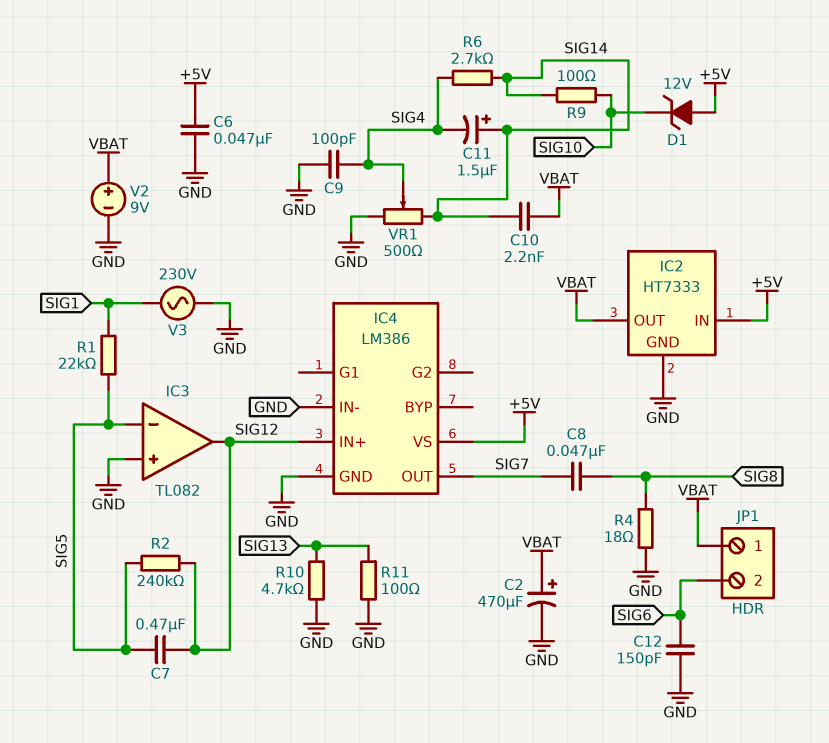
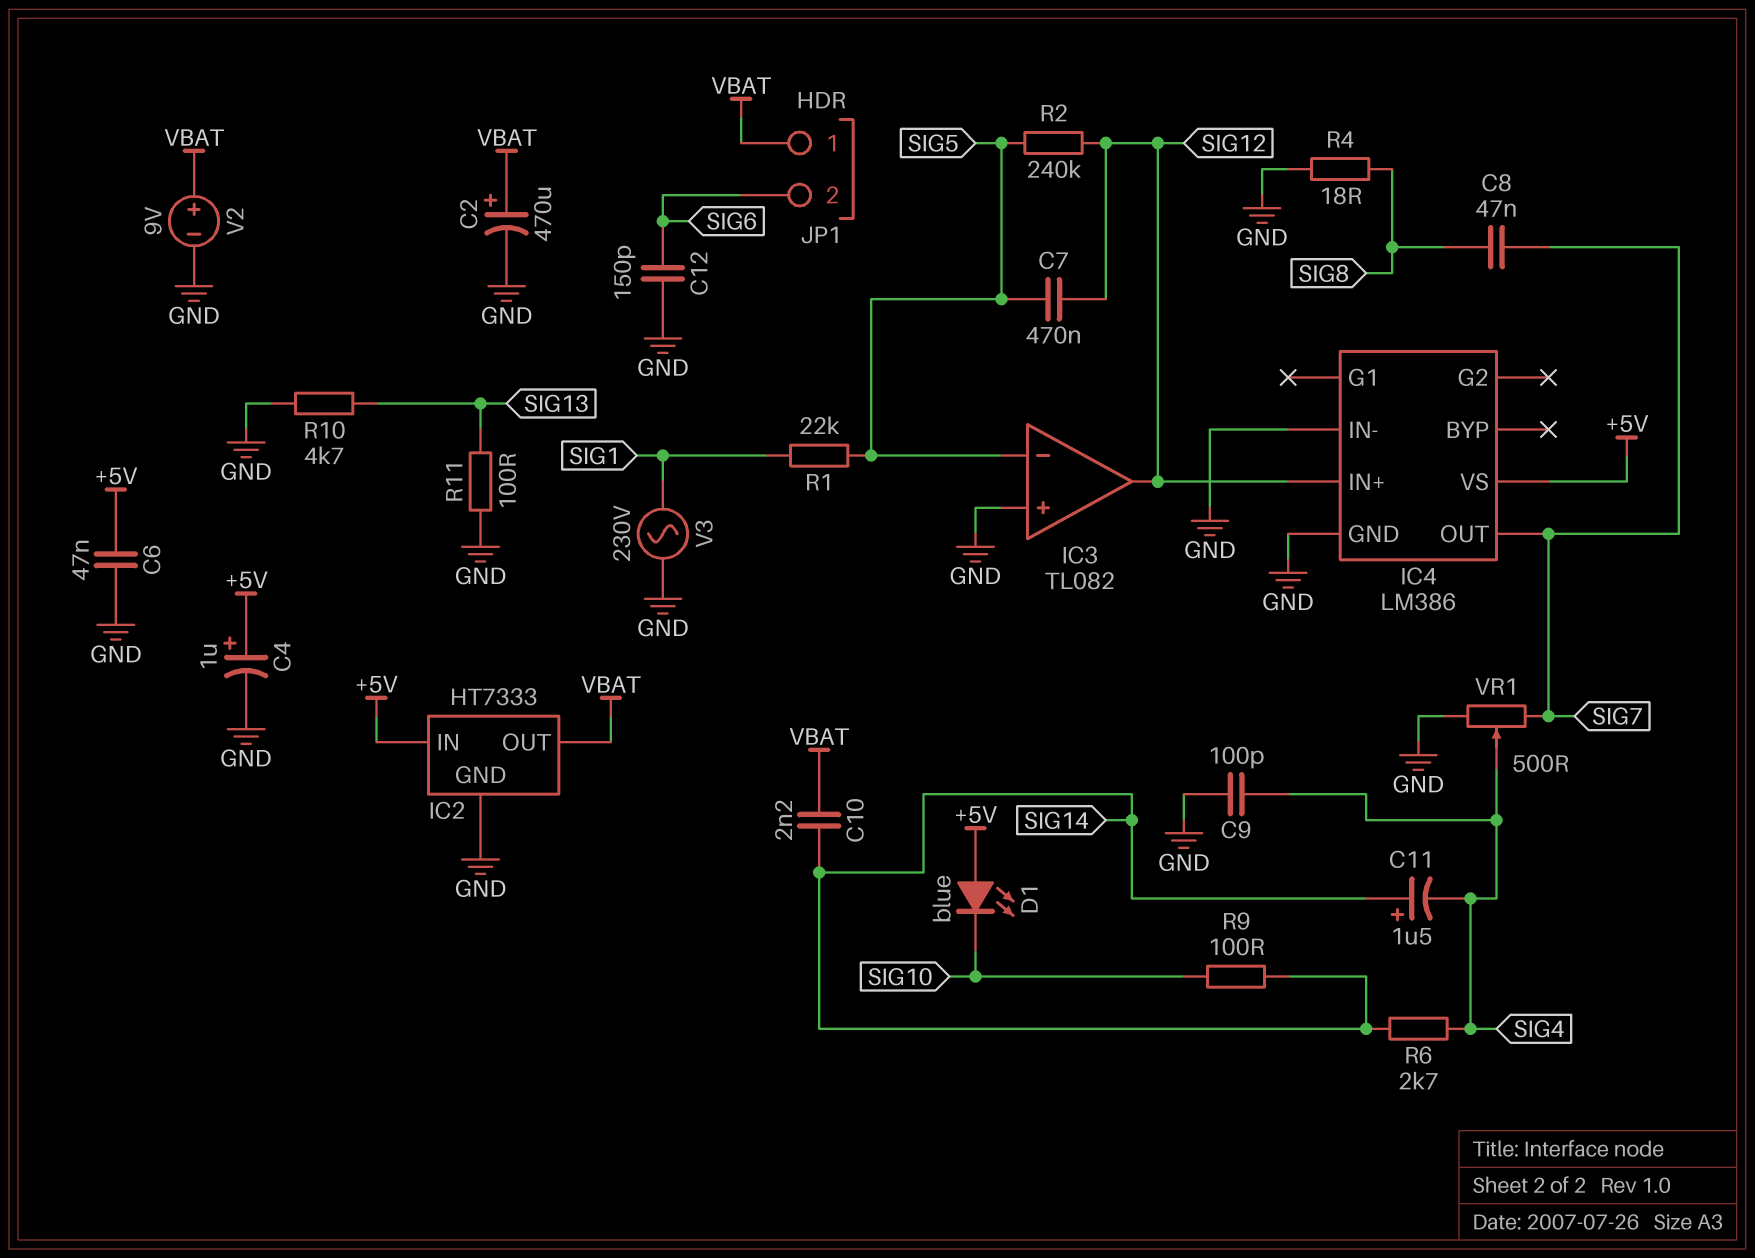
C4: none -> 1uF (plus +5V, minus GND)
D1: zener 12V (A +5V, K SIG10) -> LED blue (A +5V, K SIG10)
VR1: 500 (GND, SIG14, wiper SIG4) -> 500 (GND, SIG7, wiper SIG4)

